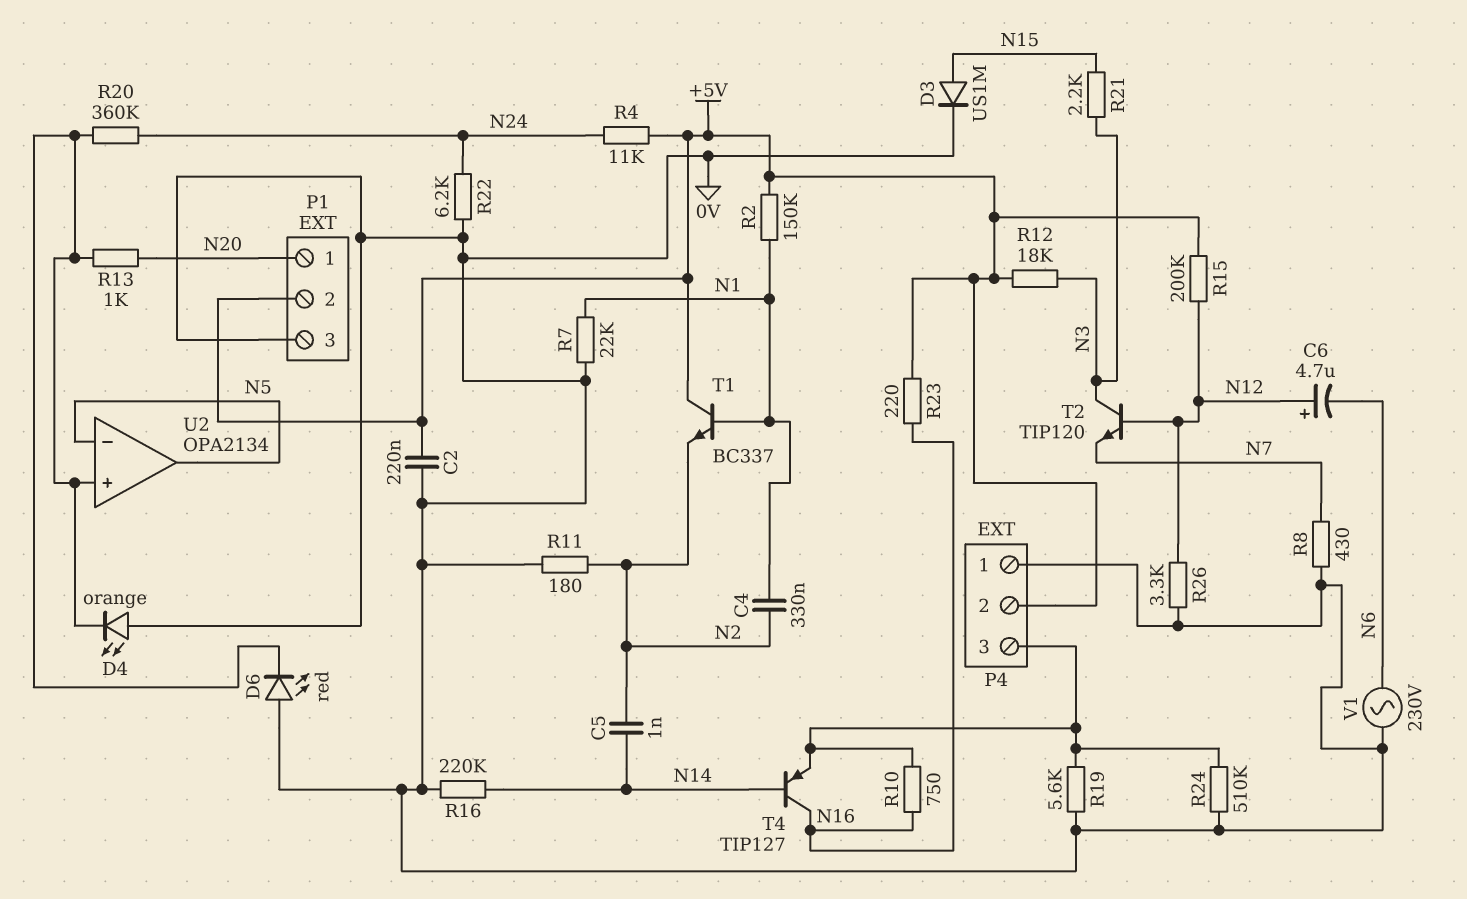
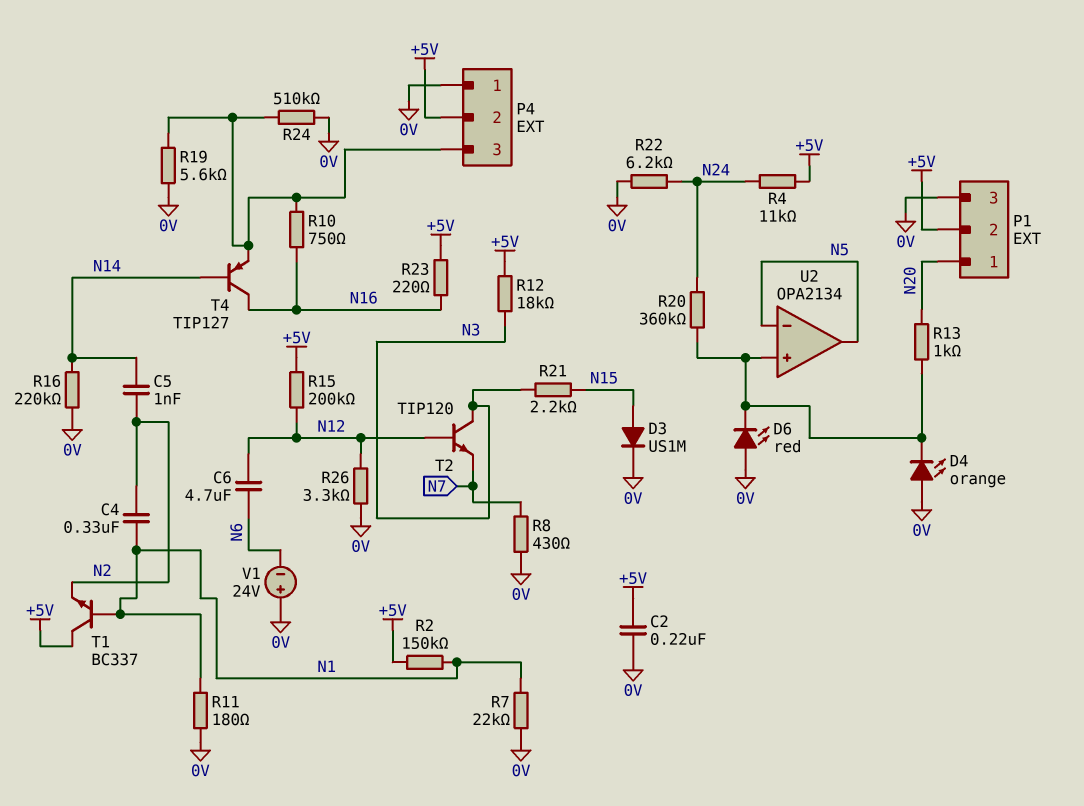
C6: 4.7uF (plus N12, minus N6) -> 4.7uF (N6, N12)
R11: 180 (0V, N2) -> 180 (0V, N1)
V1: AC 230V (0V, N6) -> 24V (plus 0V, minus N6)

